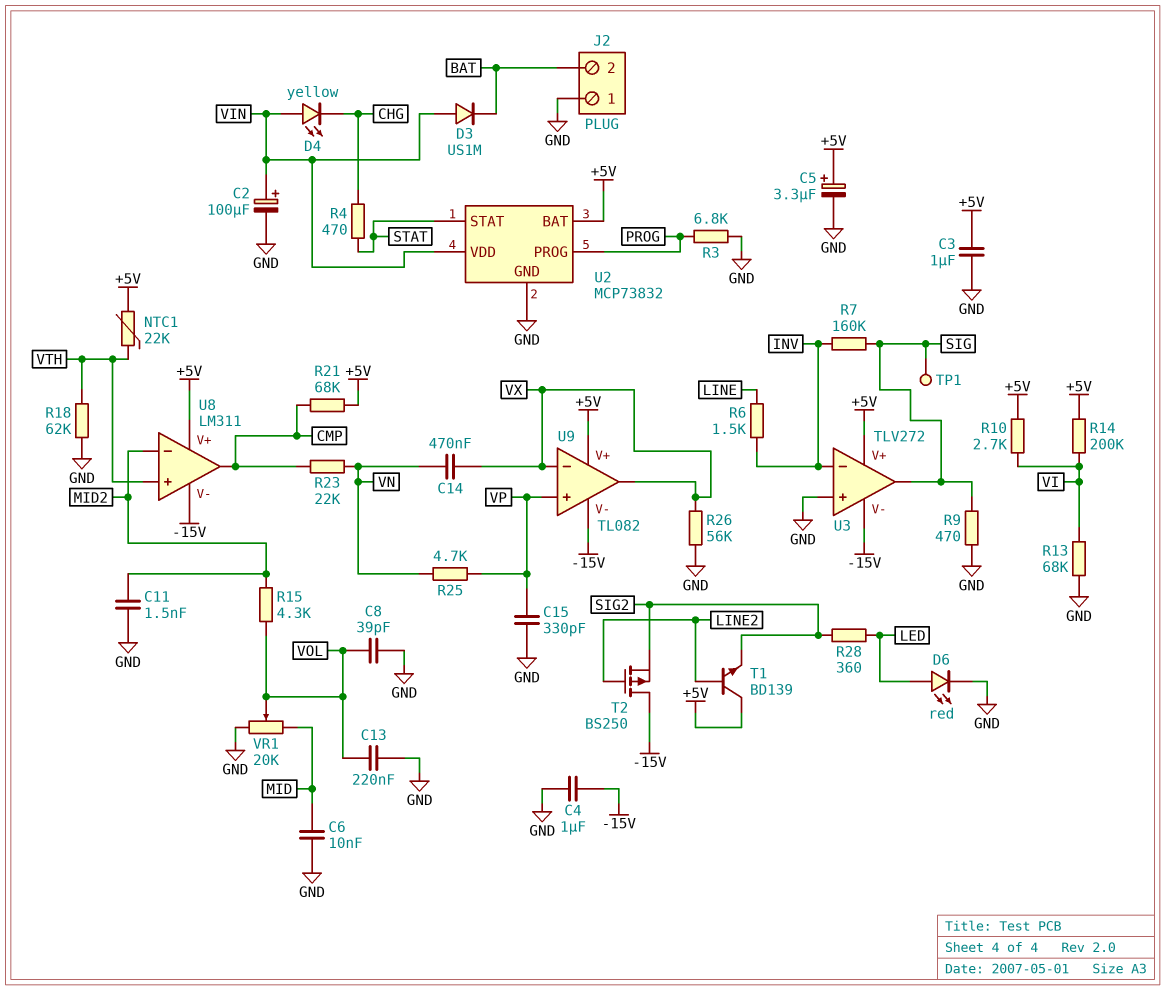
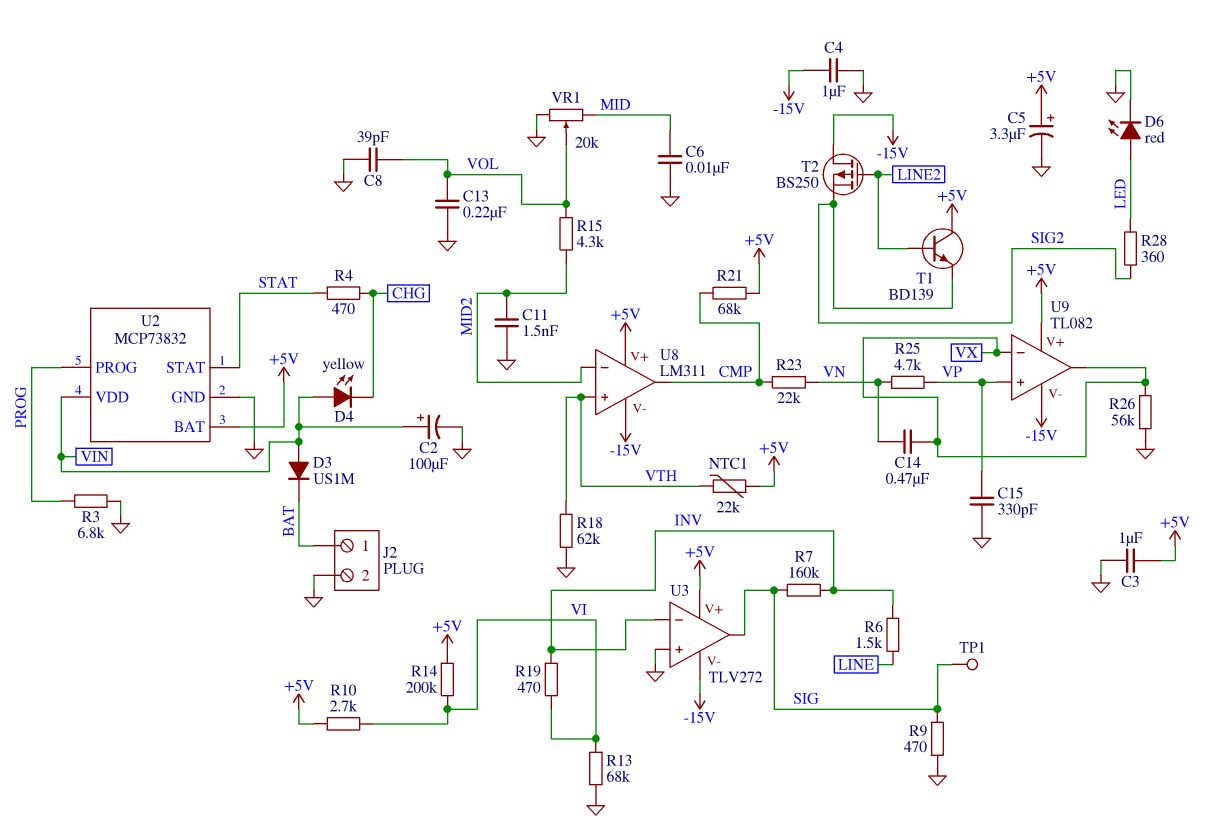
J2 pin 1: GND -> BAT
J2 pin 2: BAT -> GND
R19: none -> 470 (INV, VI)

